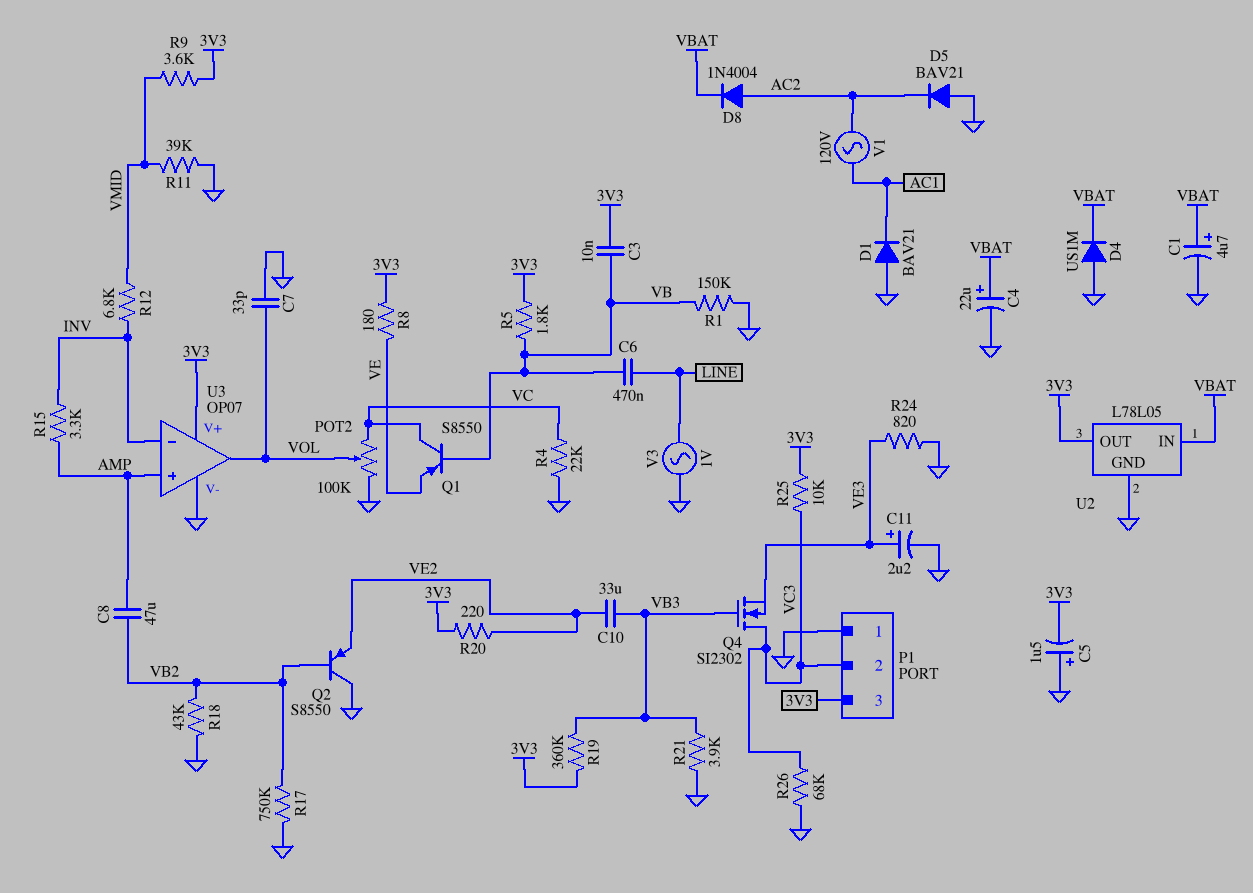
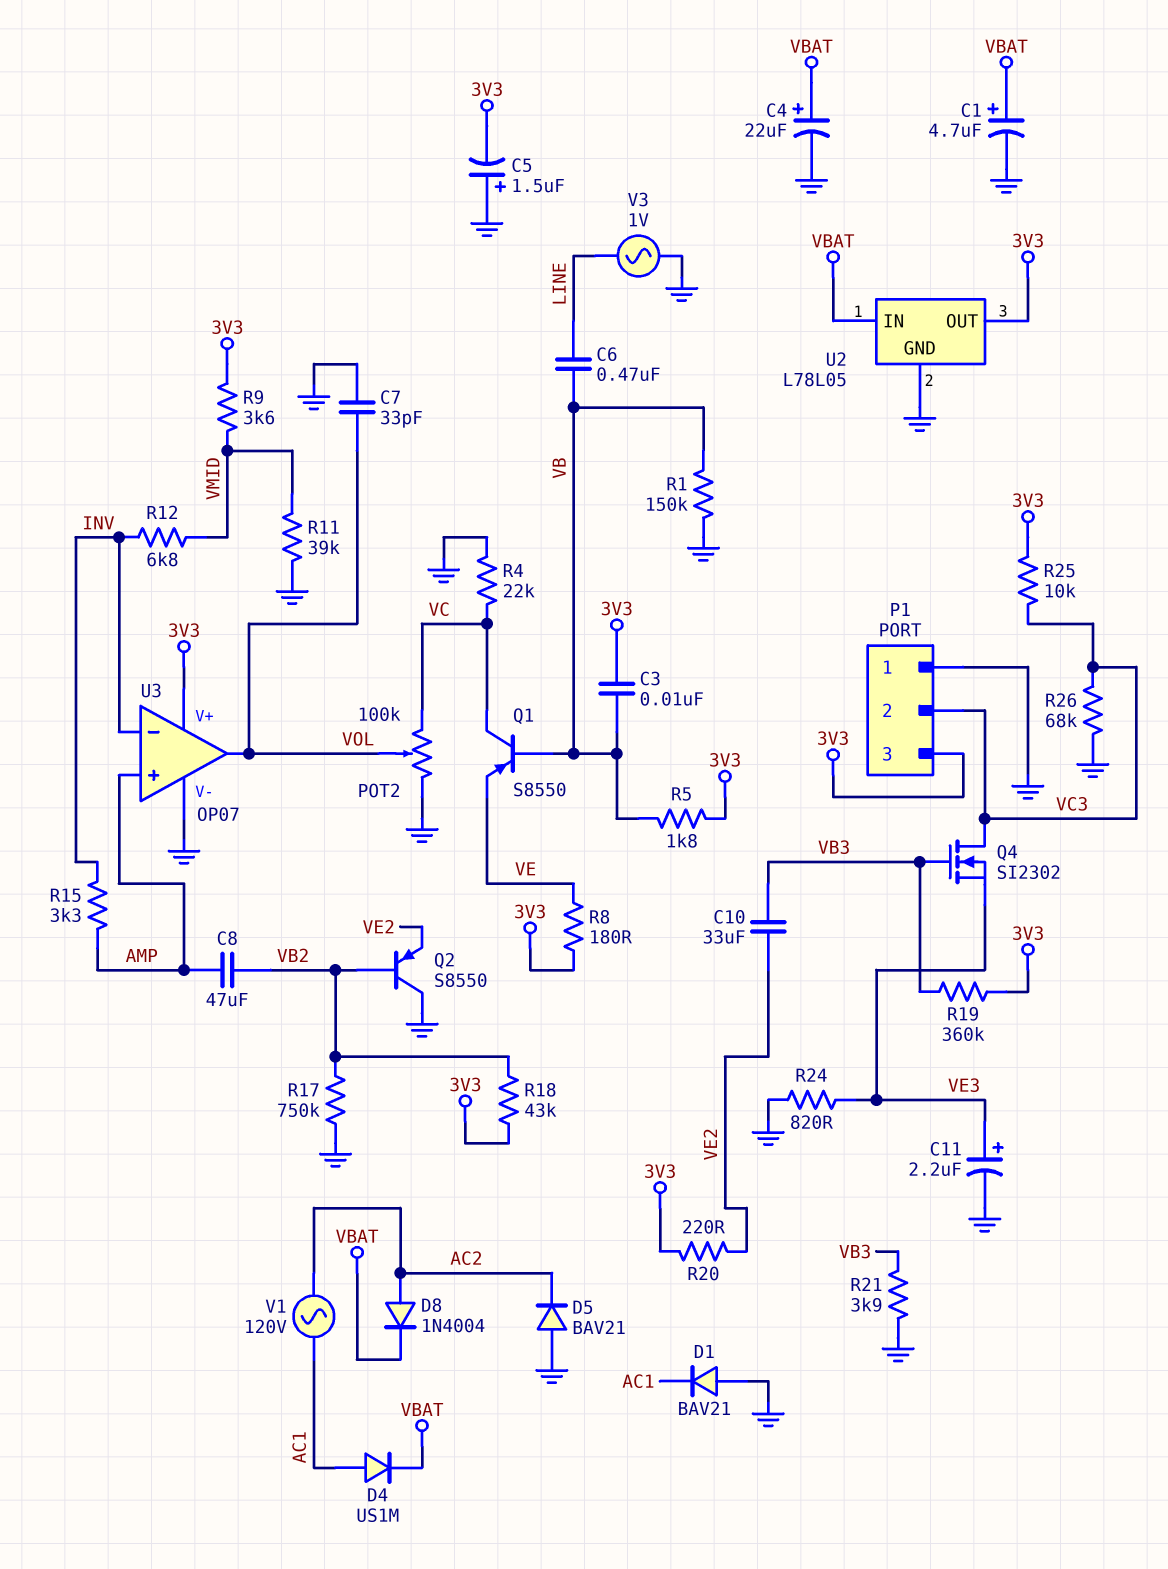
D4: diode US1M (A GND, K VBAT) -> diode US1M (A AC1, K VBAT)
R18: 43k (GND, VB2) -> 43k (3V3, VB2)

